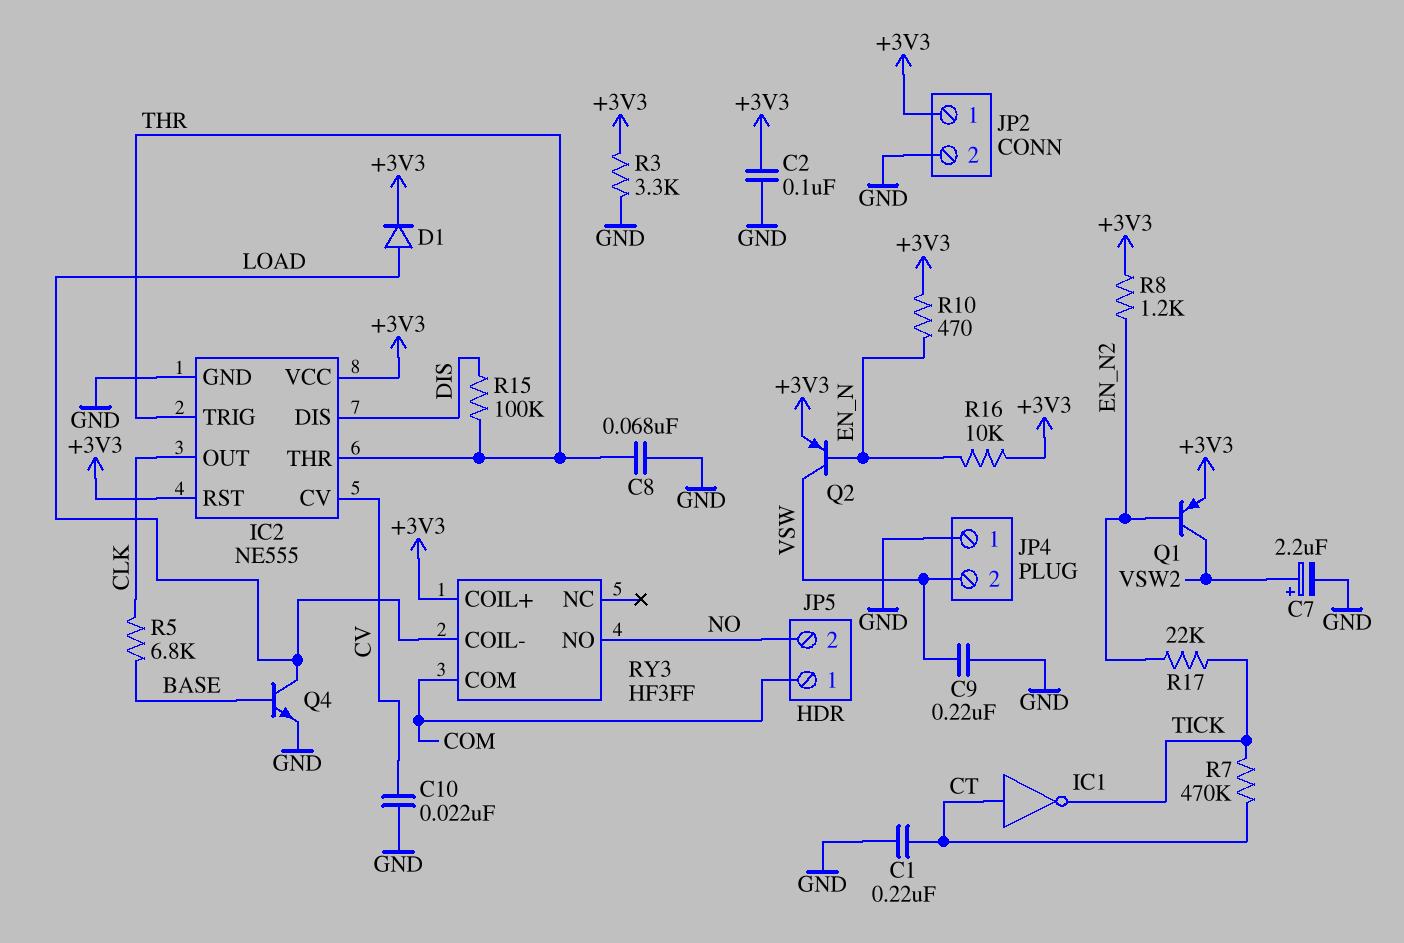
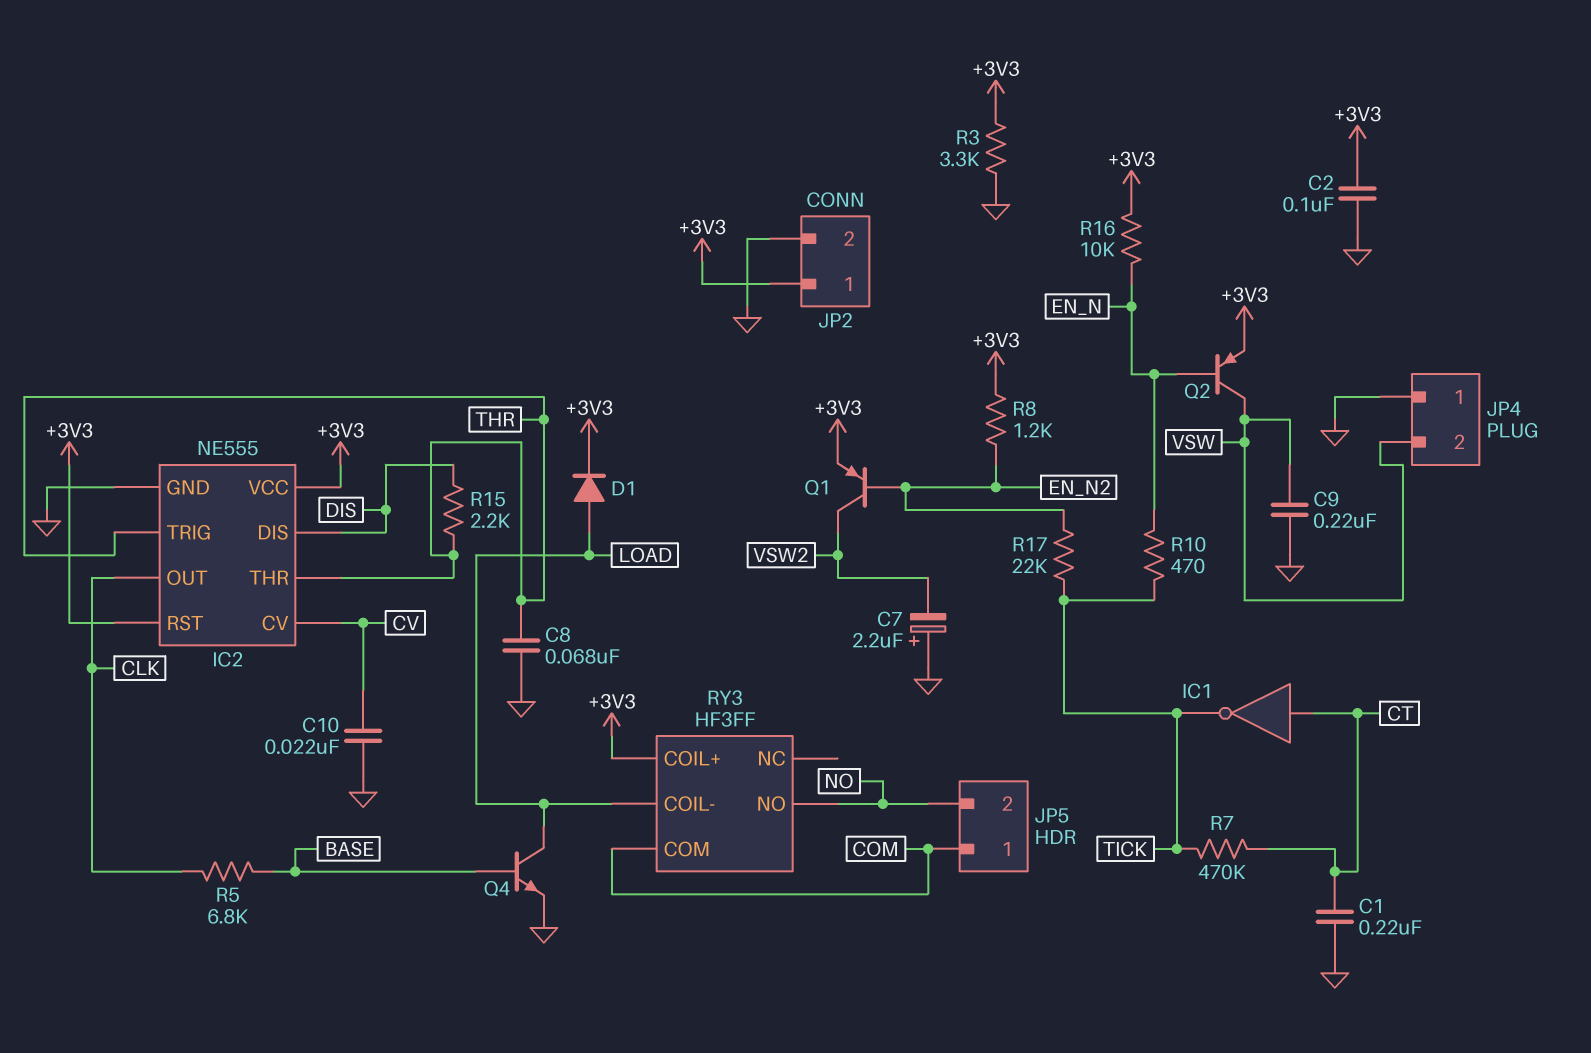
C7: 2.2uF (plus VSW2, minus GND) -> 2.2uF (plus GND, minus VSW2)
R10: 470 (+3V3, EN_N) -> 470 (EN_N, TICK)
R15: 100k (DIS, THR) -> 2.2k (DIS, THR)

